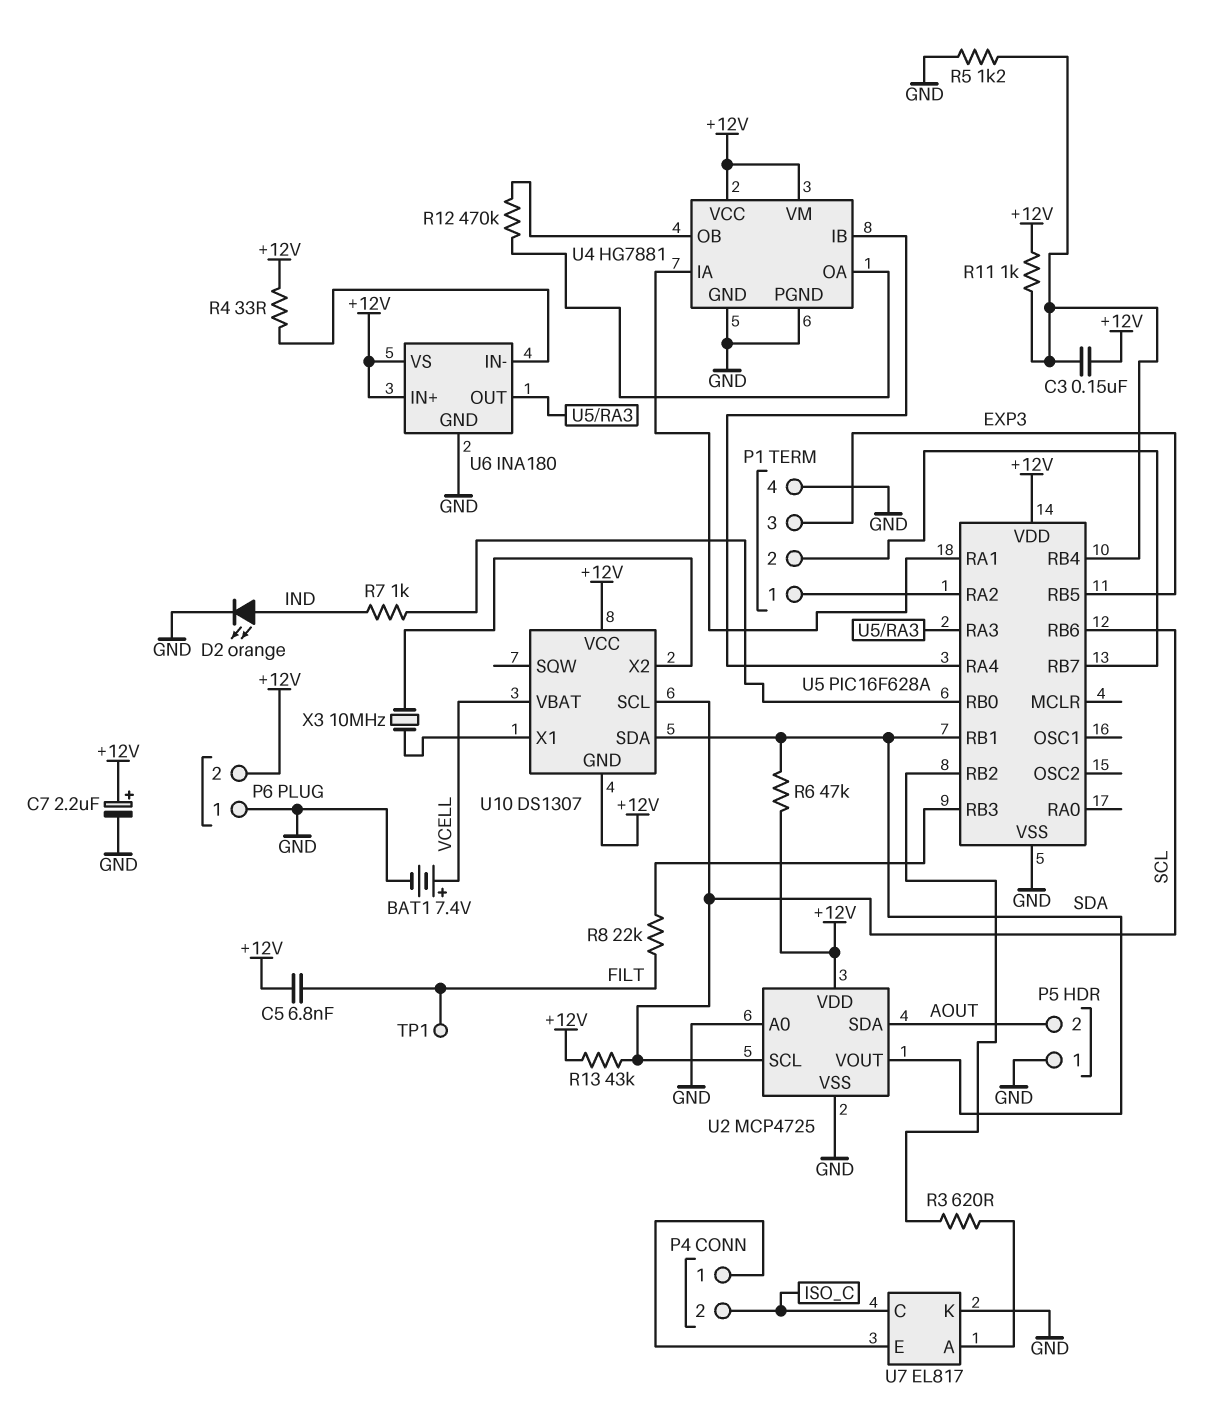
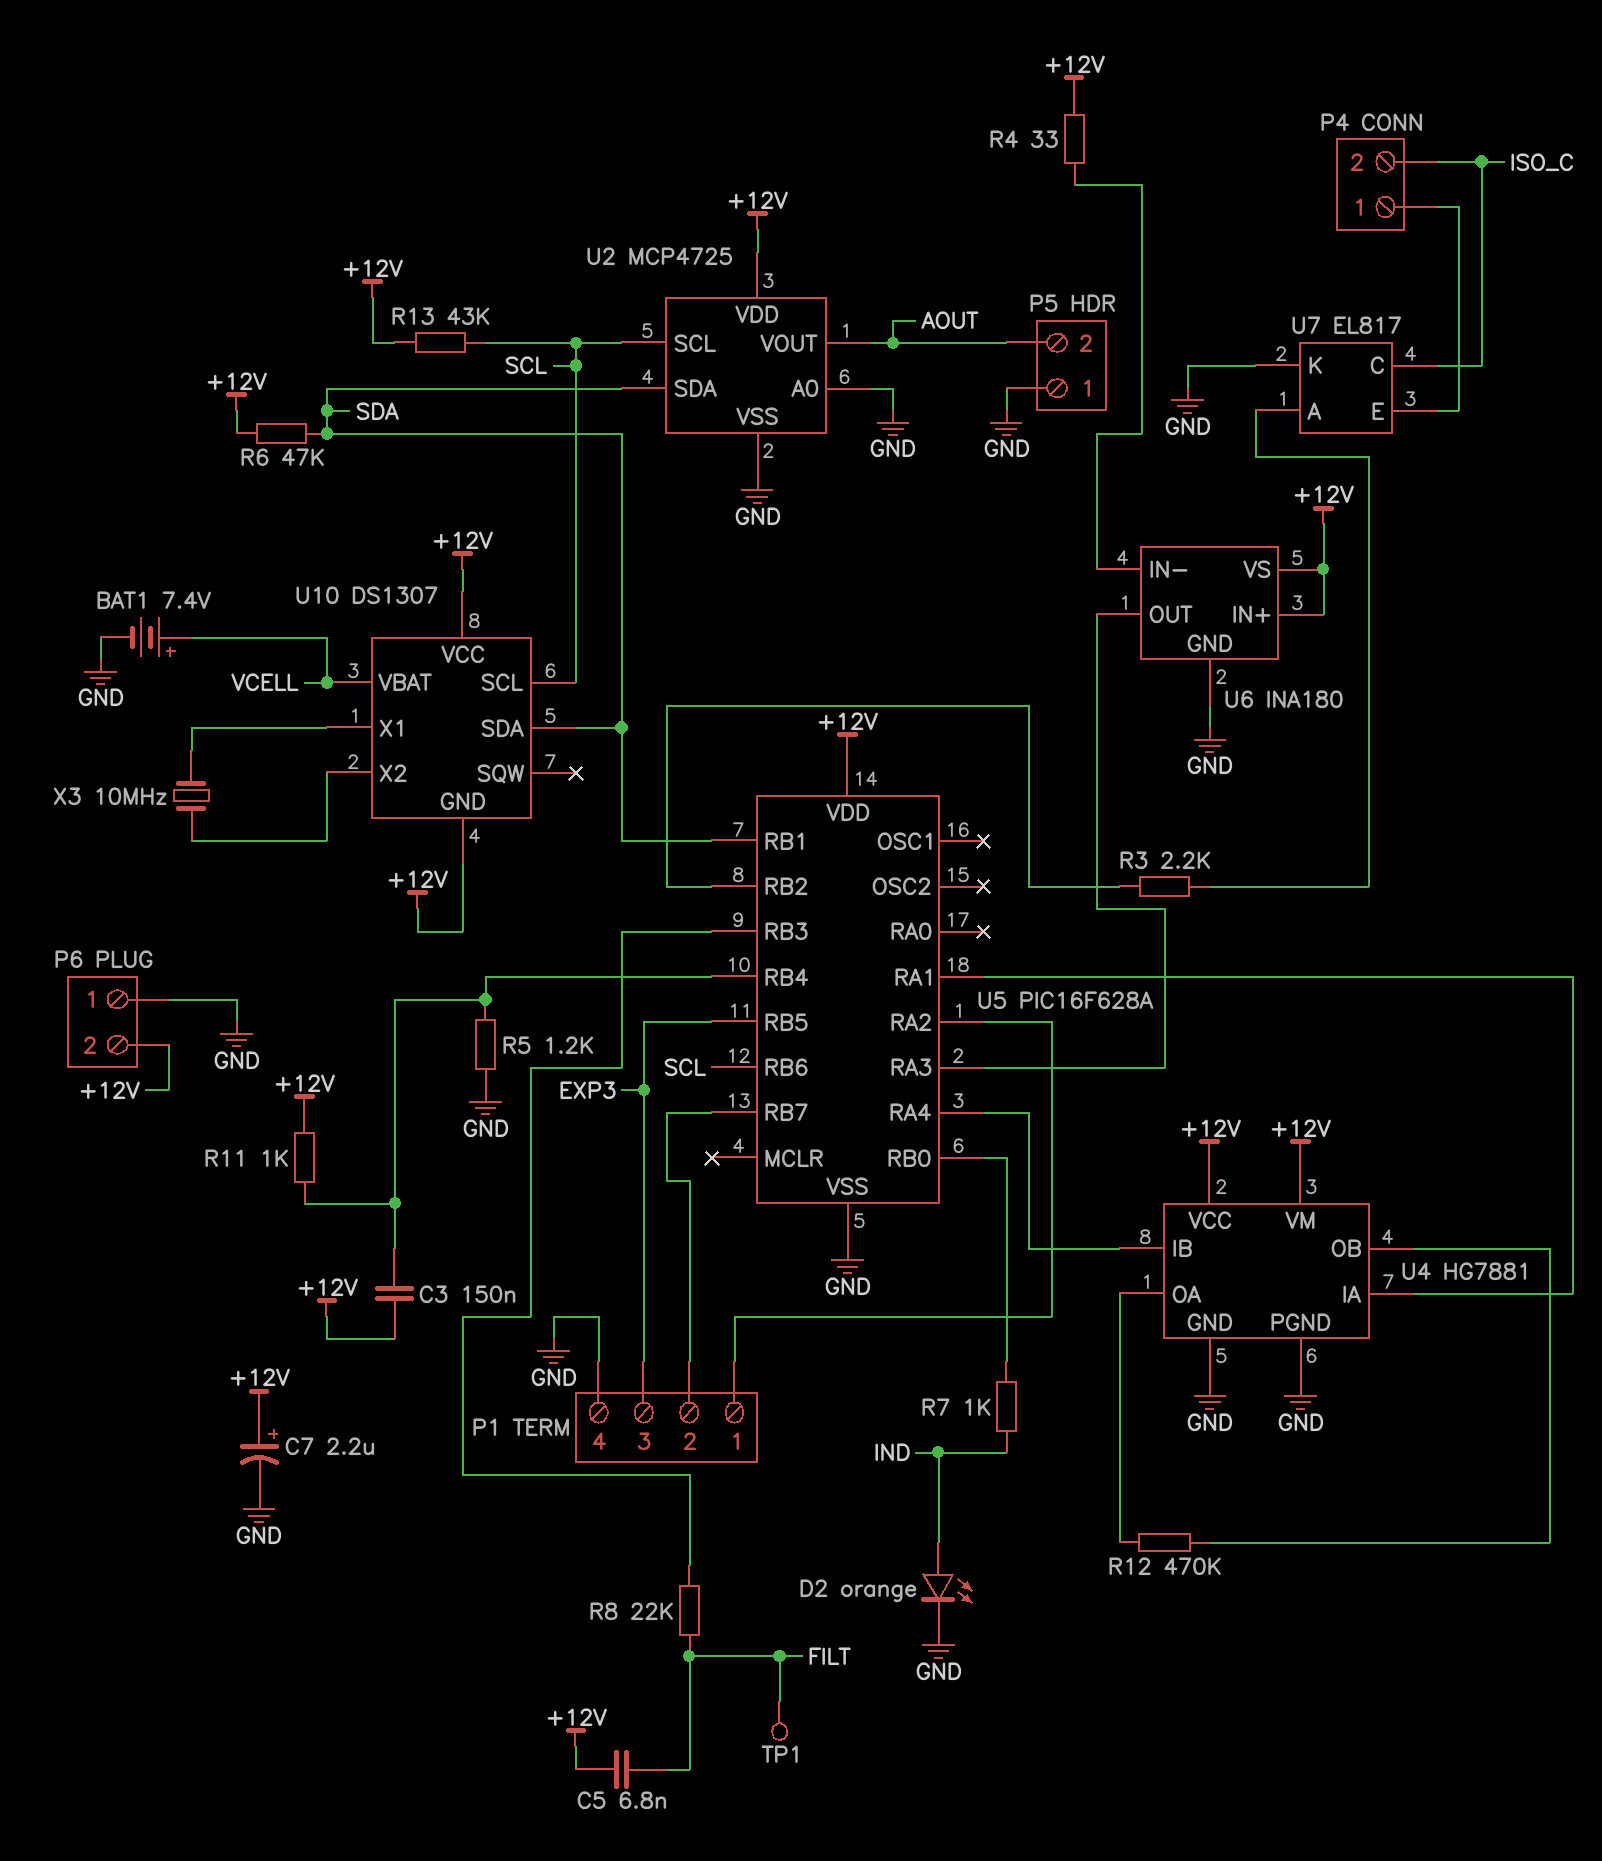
R3: 620 (U5/RB2, U7/A) -> 2.2k (U5/RB2, U7/A)
U2 pin SDA: AOUT -> SDA
U2 pin VOUT: SDA -> AOUT

